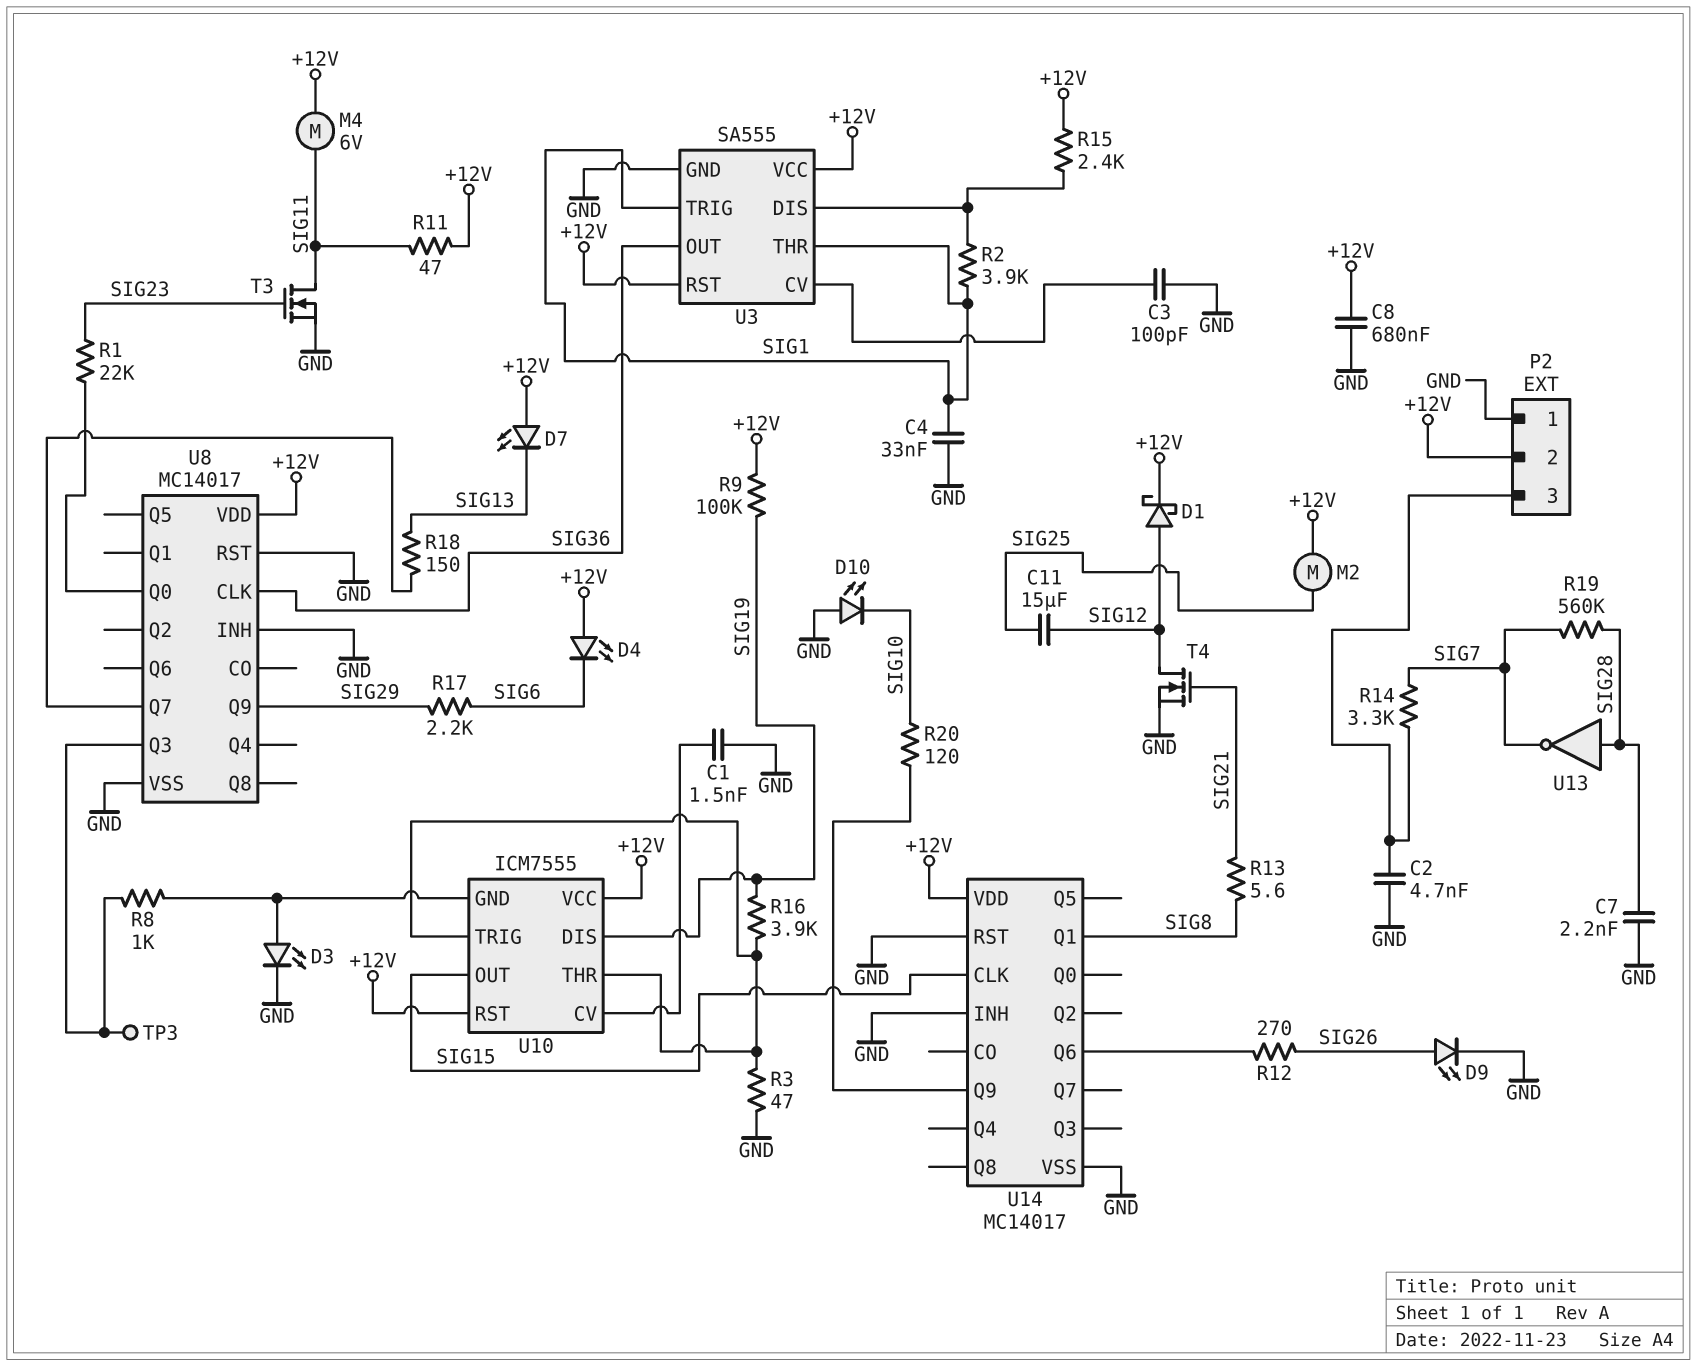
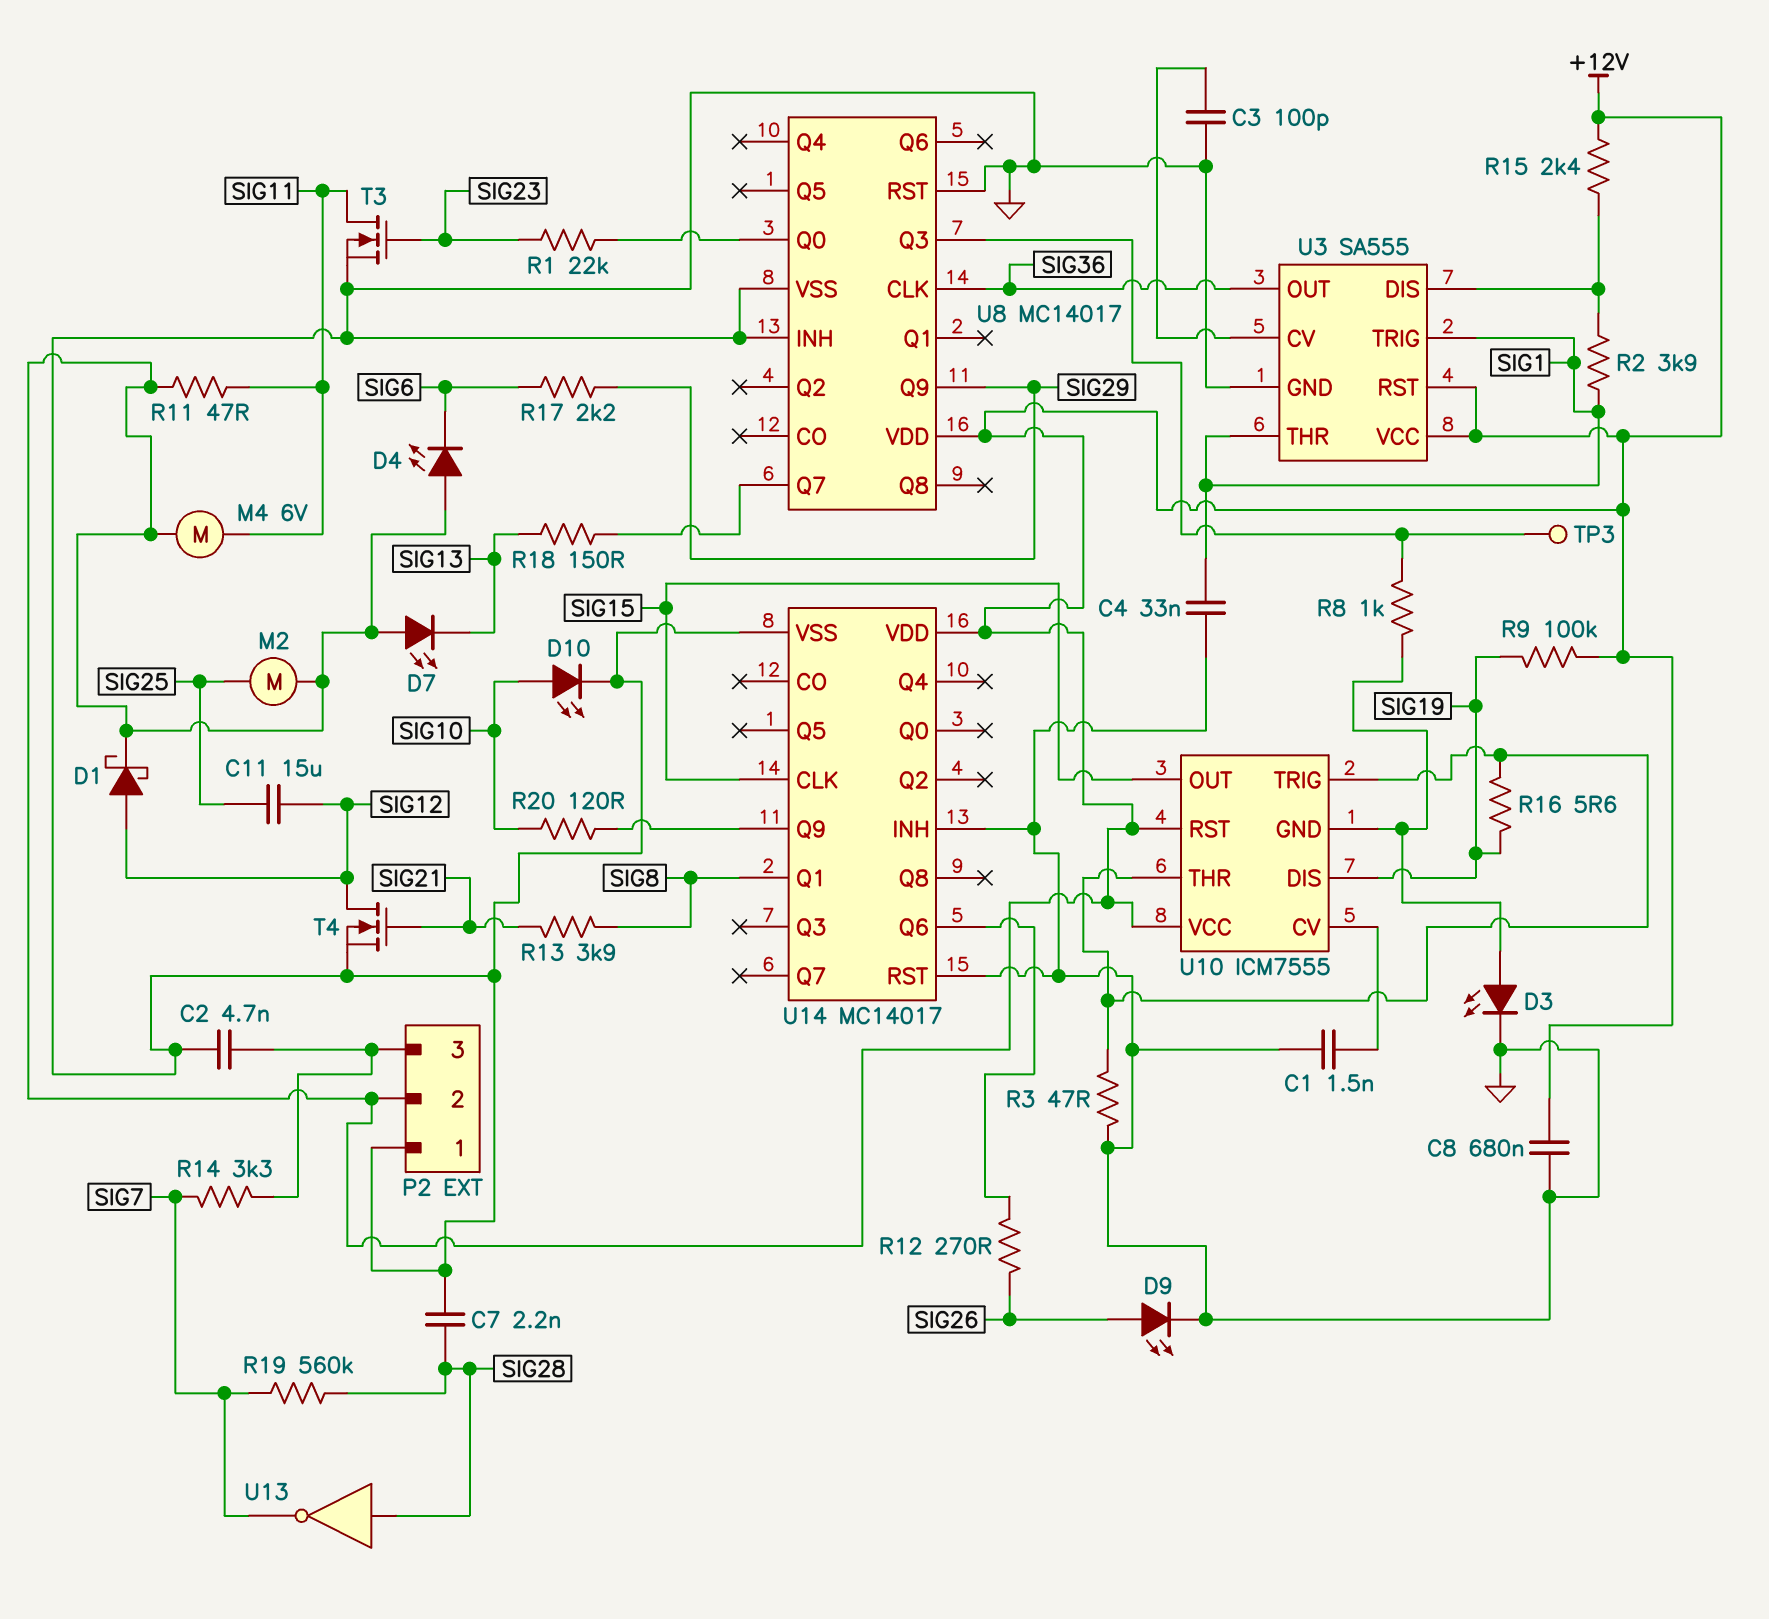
D10: LED (A GND, K SIG10) -> LED (A SIG10, K GND)
R13: 5.6 (SIG8, SIG21) -> 3.9k (SIG8, SIG21)
R16: 3.9k (SIG19, U10/THR) -> 5.6 (SIG19, U10/THR)

